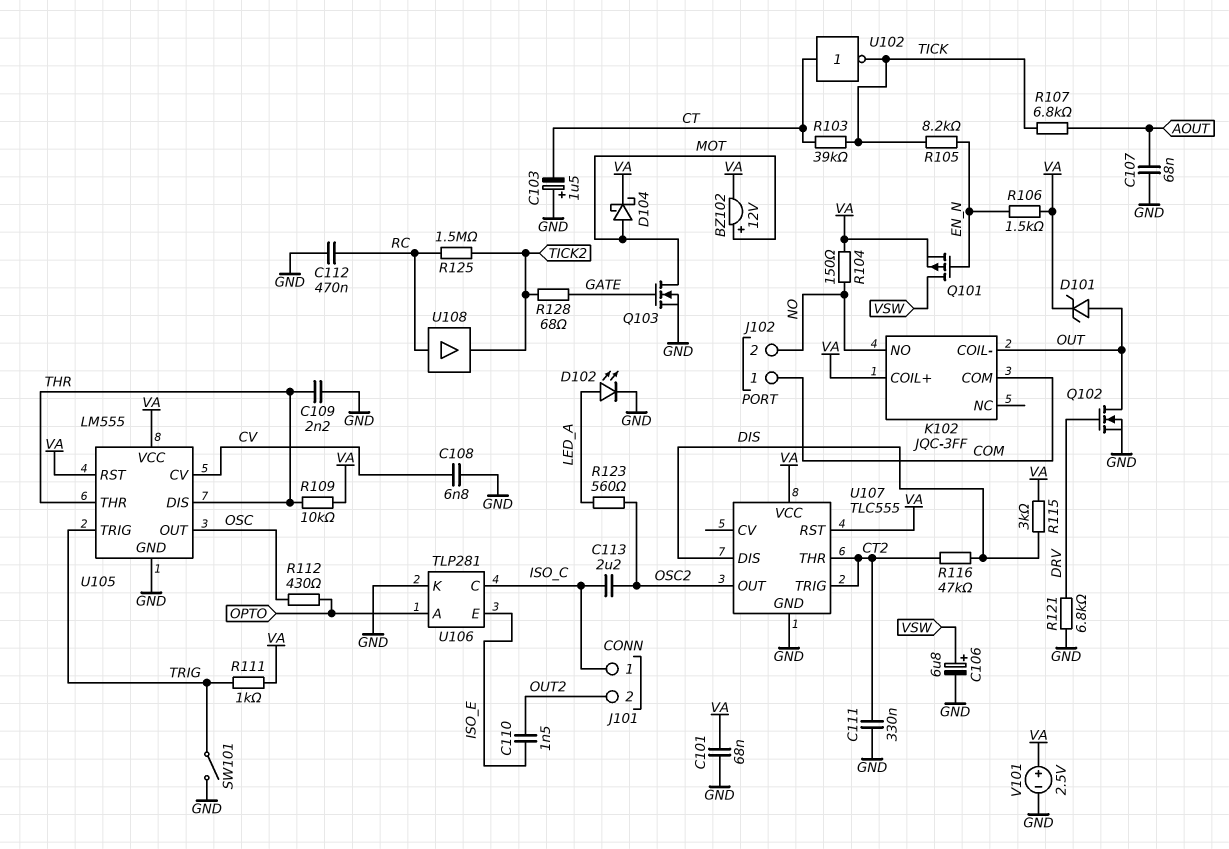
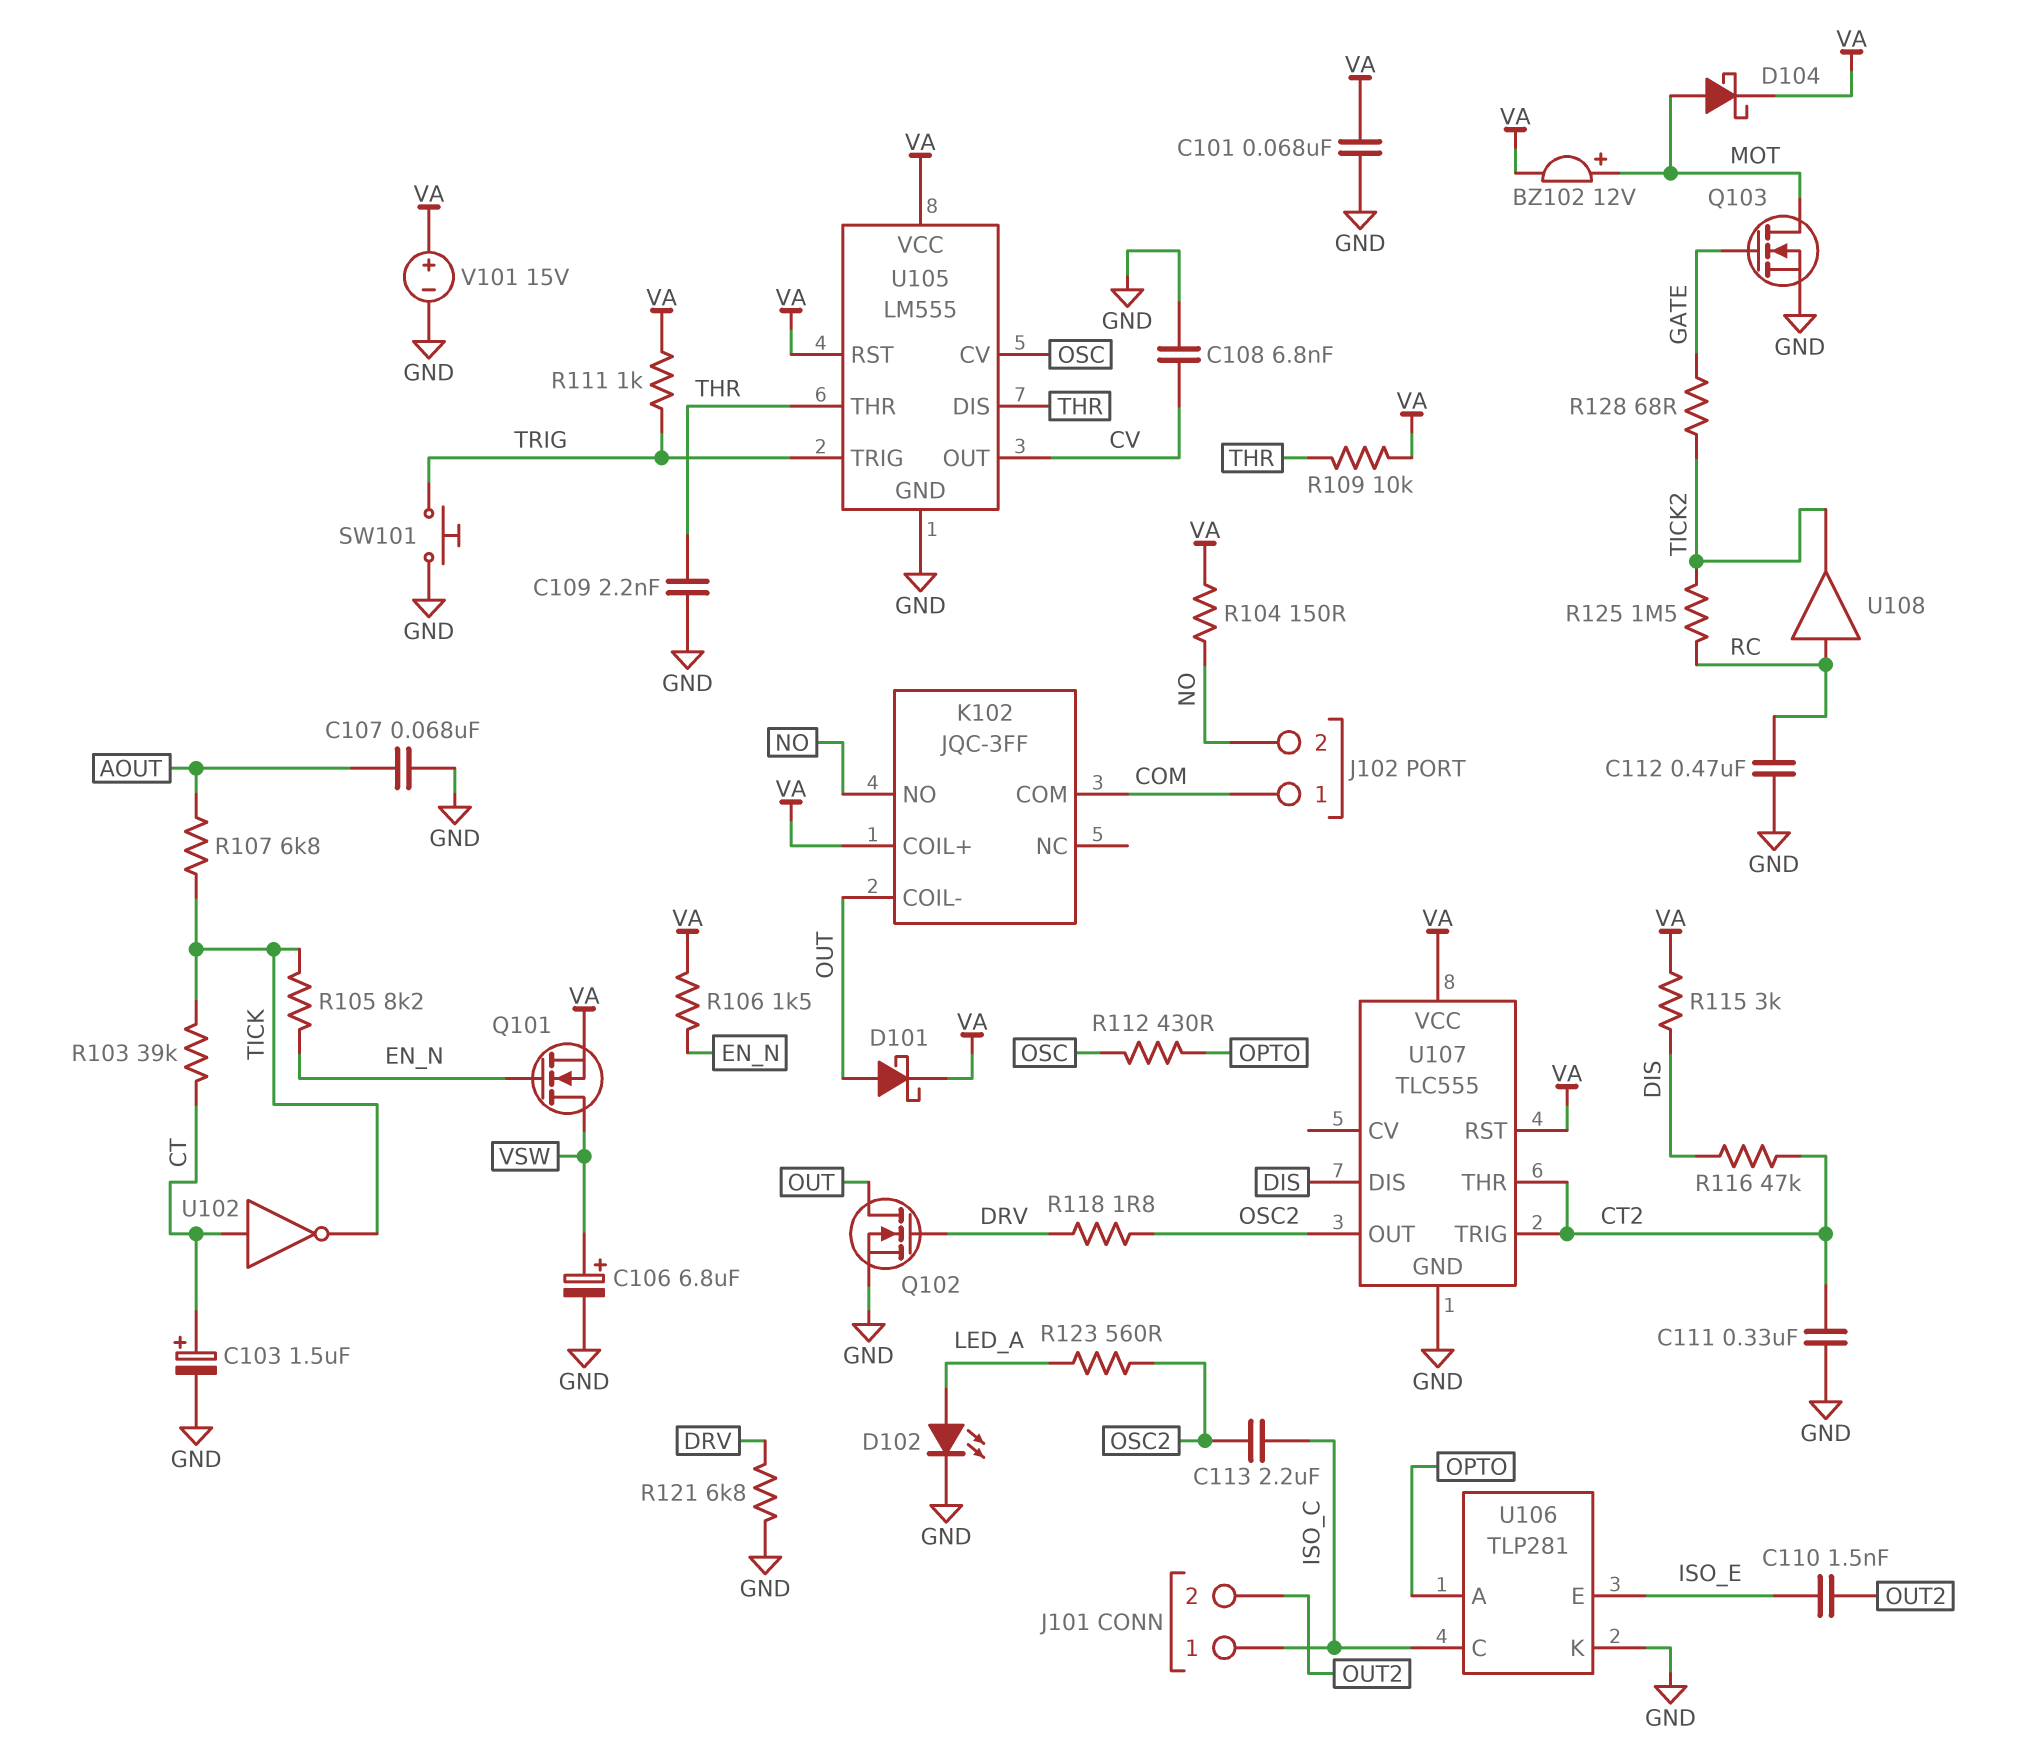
C103: 1.5uF (plus GND, minus CT) -> 1.5uF (plus CT, minus GND)
D101: zener (A OUT, K VA) -> schottky (A OUT, K VA)
Q101: PMOS (G EN_N, D VSW, S VA) -> NMOS (G EN_N, D VSW, S VA)
R118: none -> 1.8 (DRV, OSC2)
SW101: switch (GND, TRIG) -> button (GND, TRIG)
U105 pin CV: CV -> OSC
U105 pin OUT: OSC -> CV
V101: 2.5V (plus VA, minus GND) -> 15V (plus VA, minus GND)

